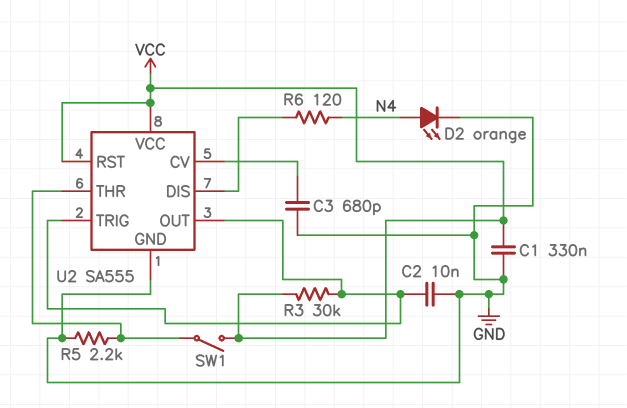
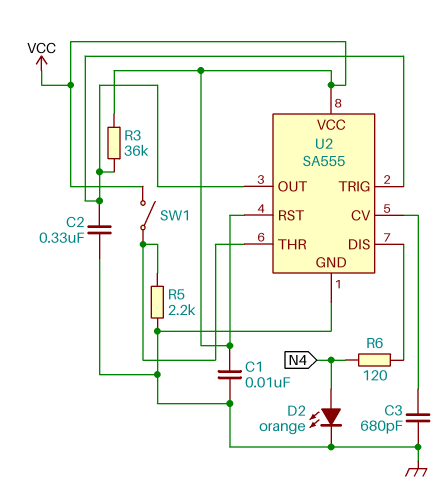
C1: 330nF (GND, VCC) -> 10nF (GND, VCC)
C2: 10nF (GND, U2/OUT) -> 330nF (GND, U2/OUT)
R3: 30k (U2/OUT, VCC) -> 36k (U2/OUT, VCC)

